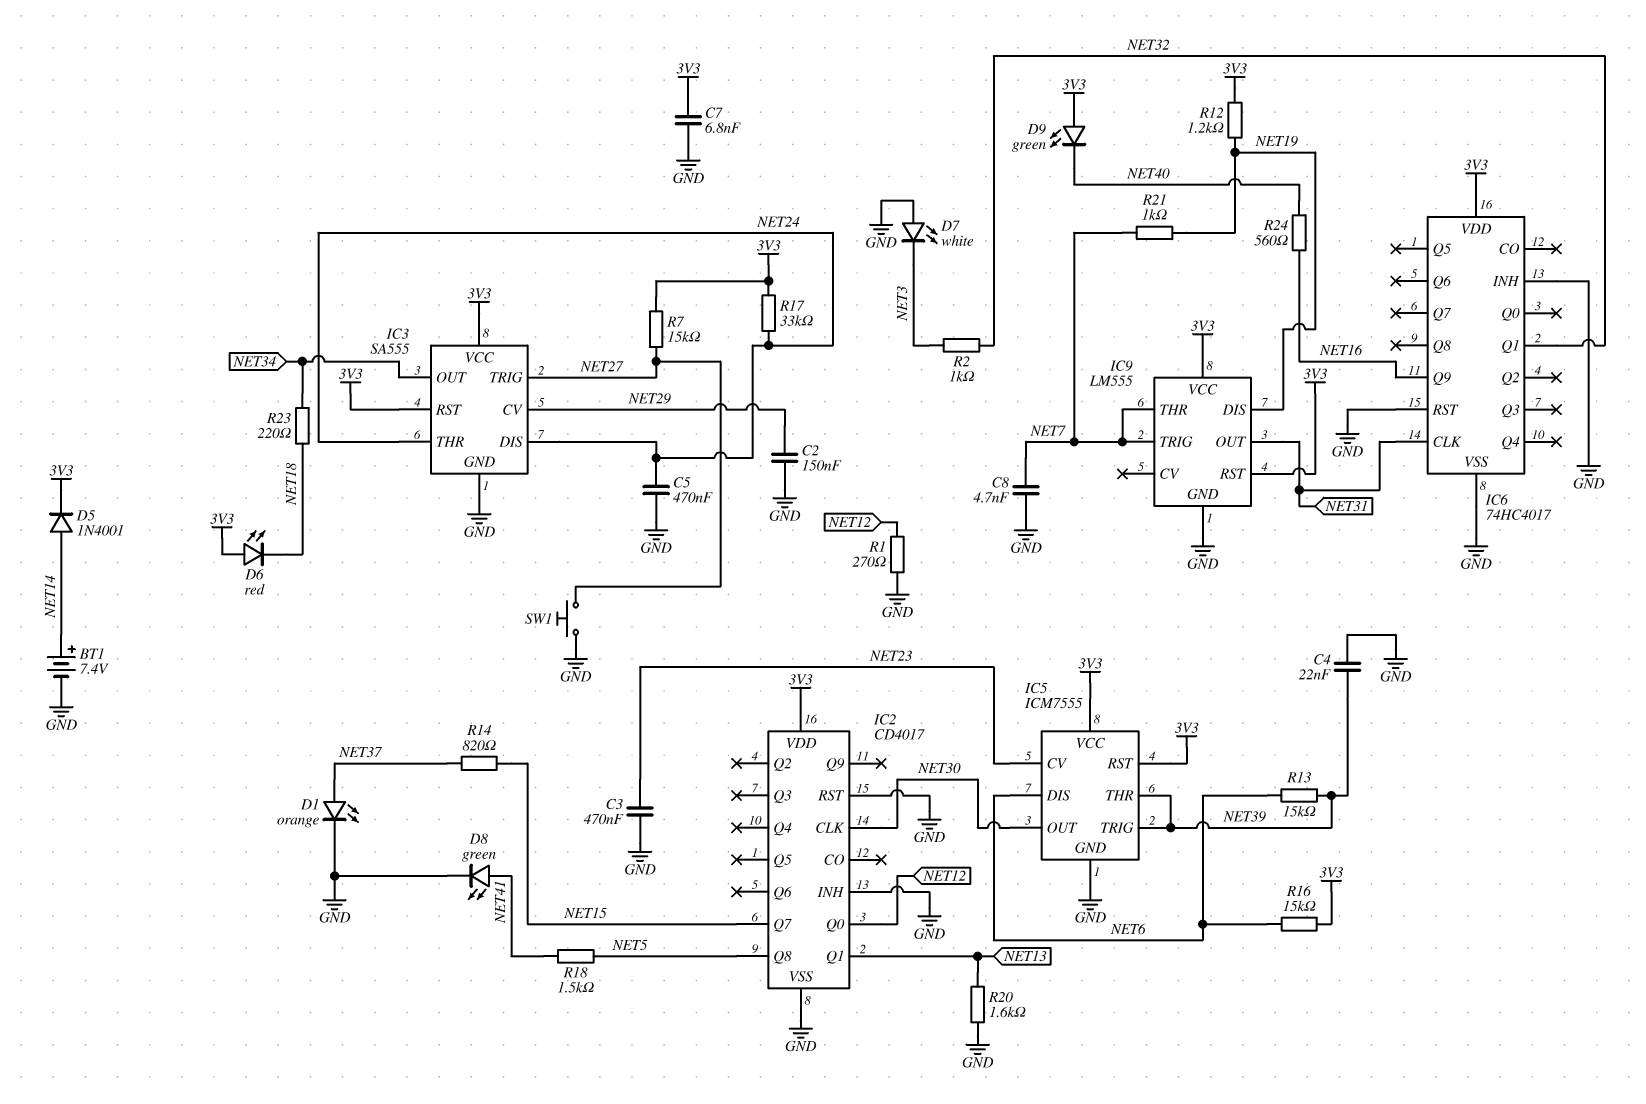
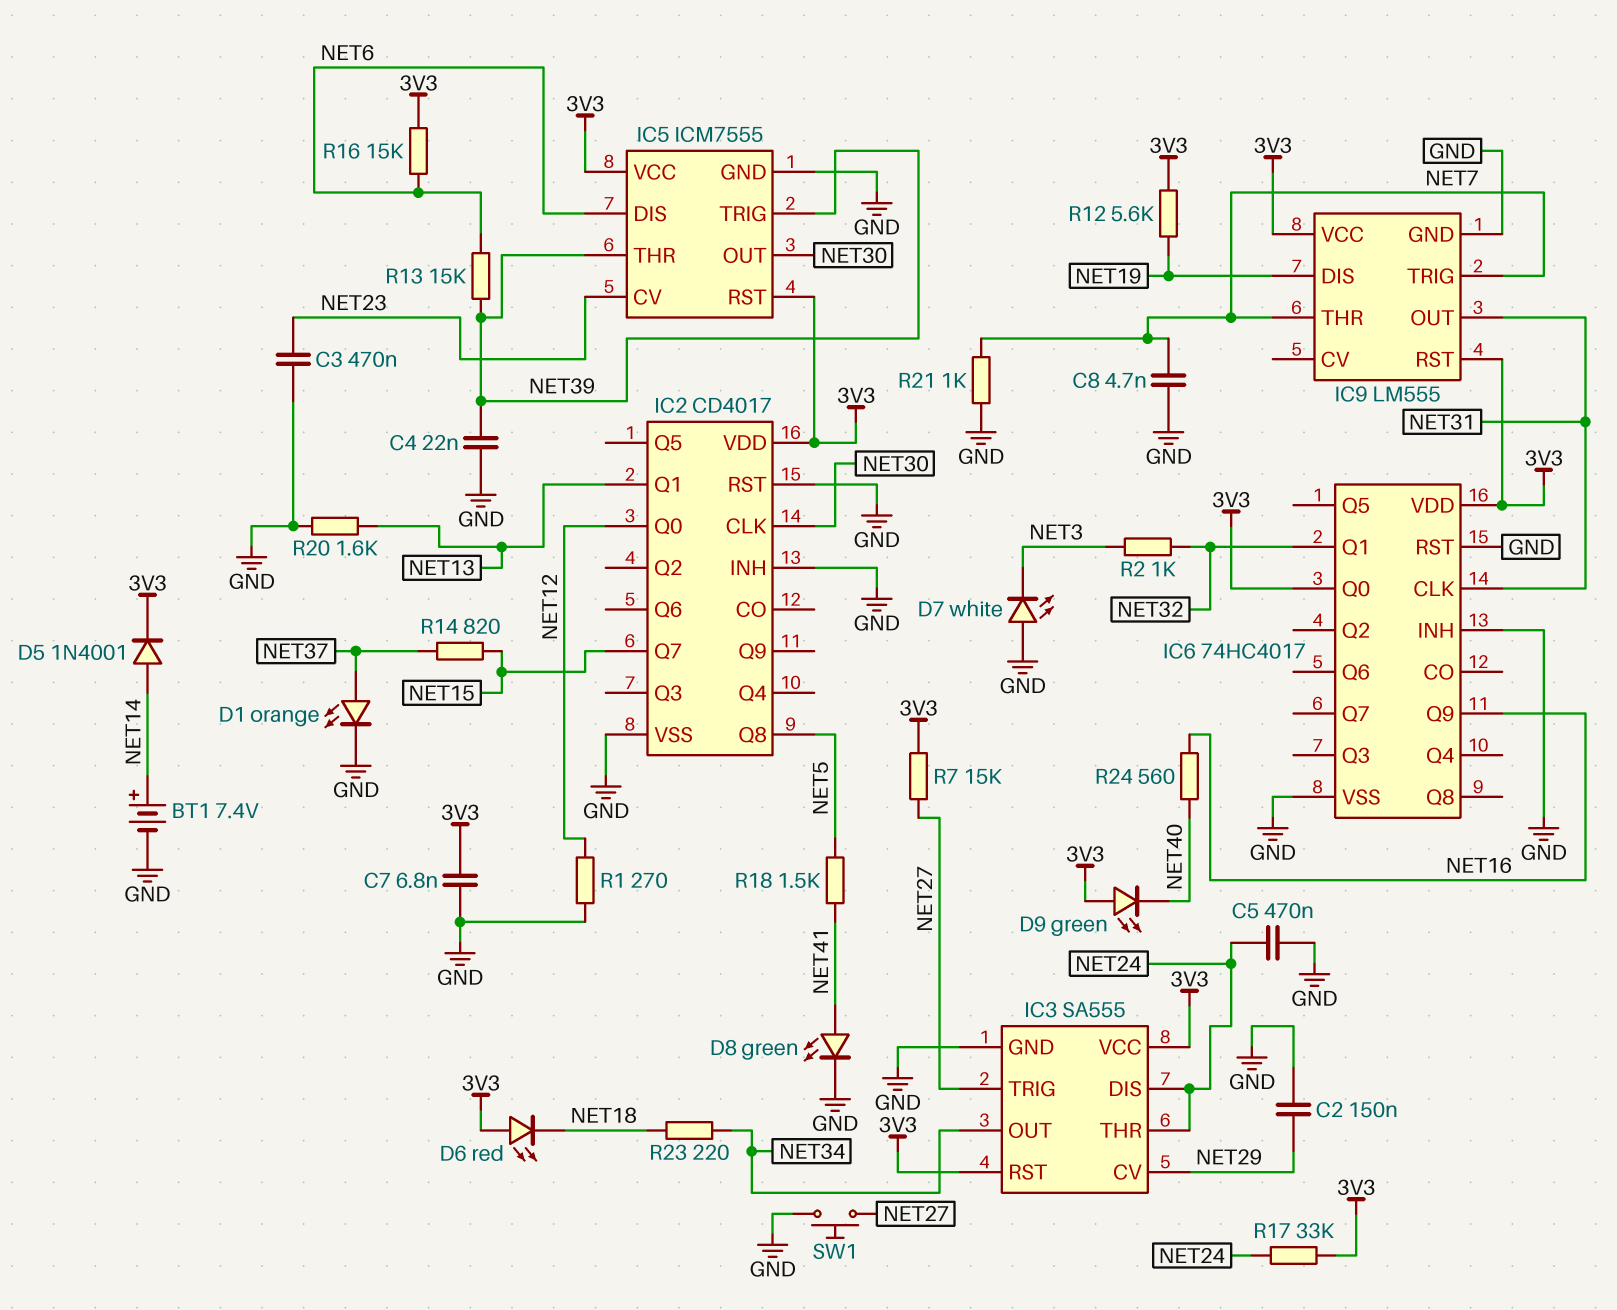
IC6 pin Q0: none -> 3V3
R12: 1.2k (3V3, NET19) -> 5.6k (3V3, NET19)
R21: 1k (NET7, NET19) -> 1k (GND, NET7)

